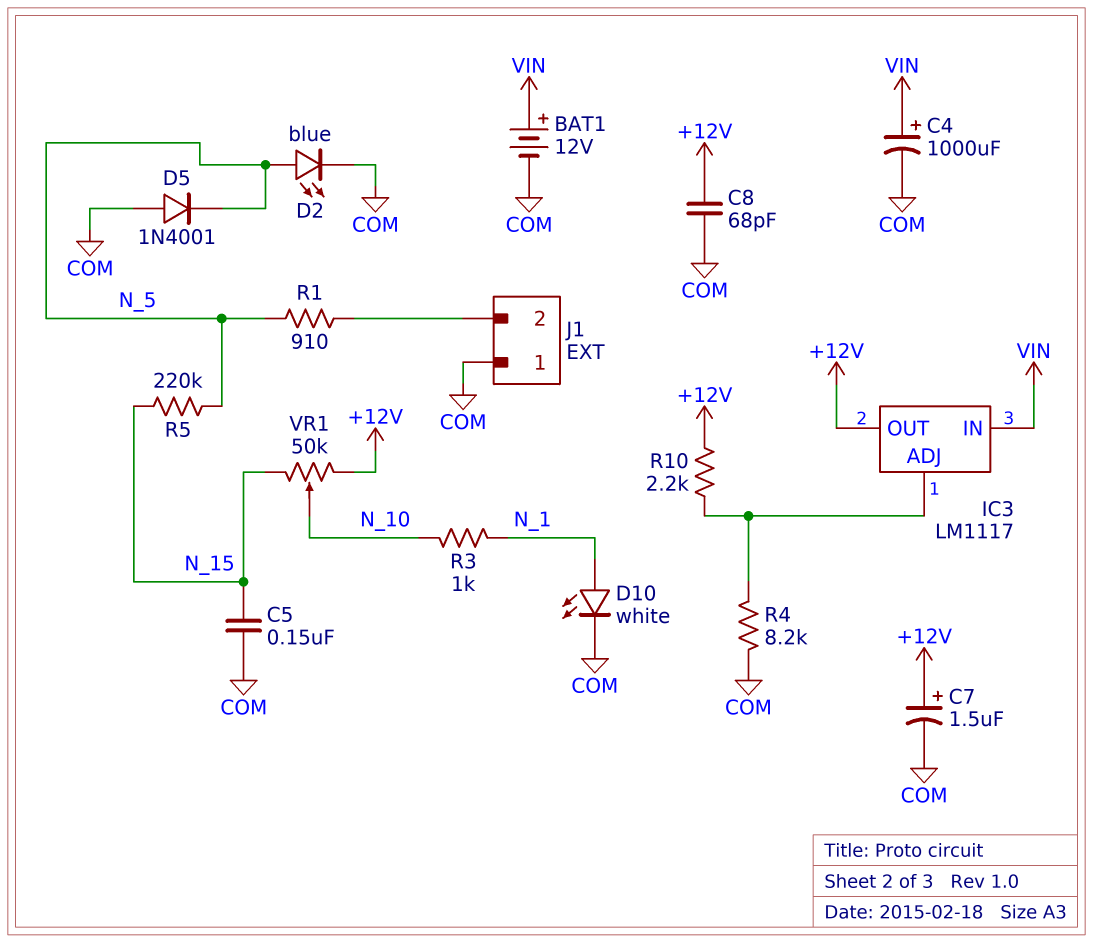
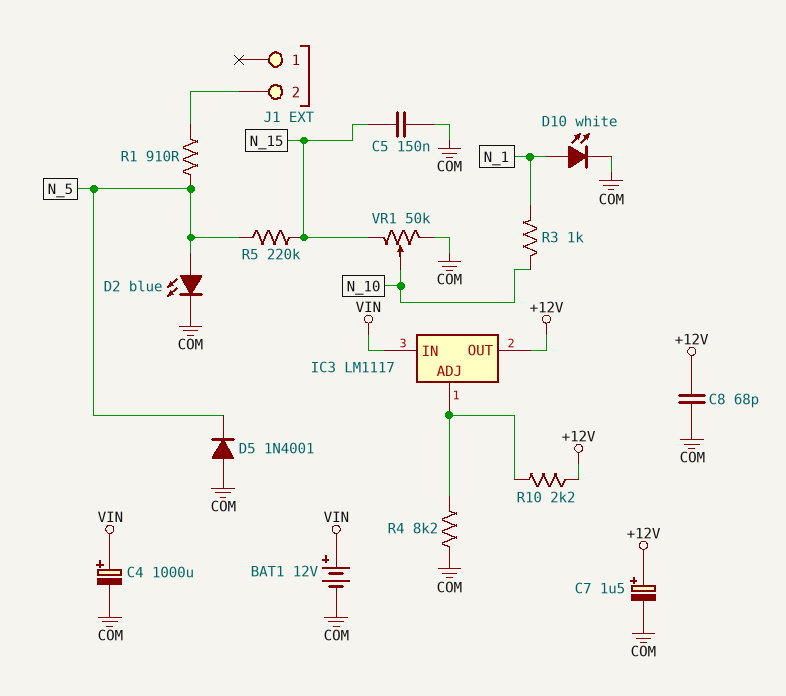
J1 pin 1: COM -> none
VR1: 50k (+12V, N_15, wiper N_10) -> 50k (COM, N_15, wiper N_10)

